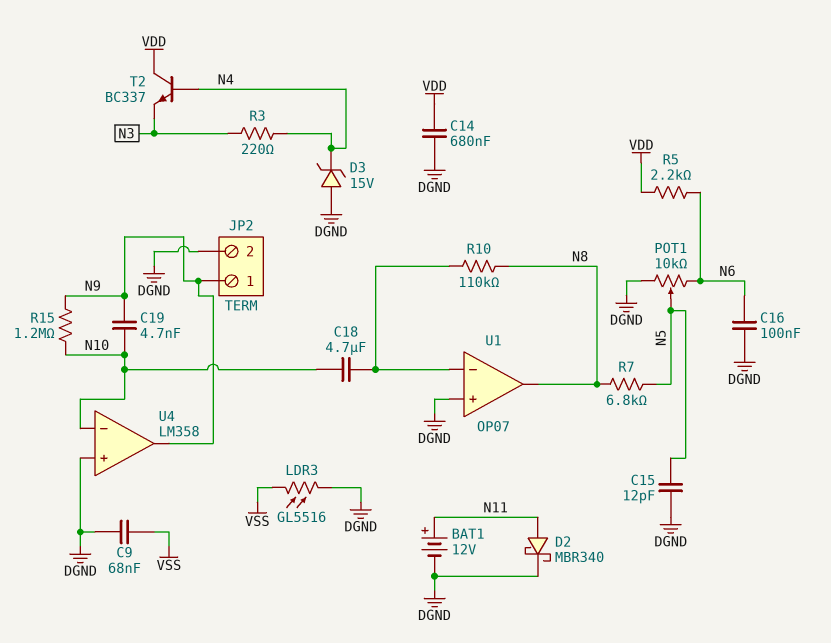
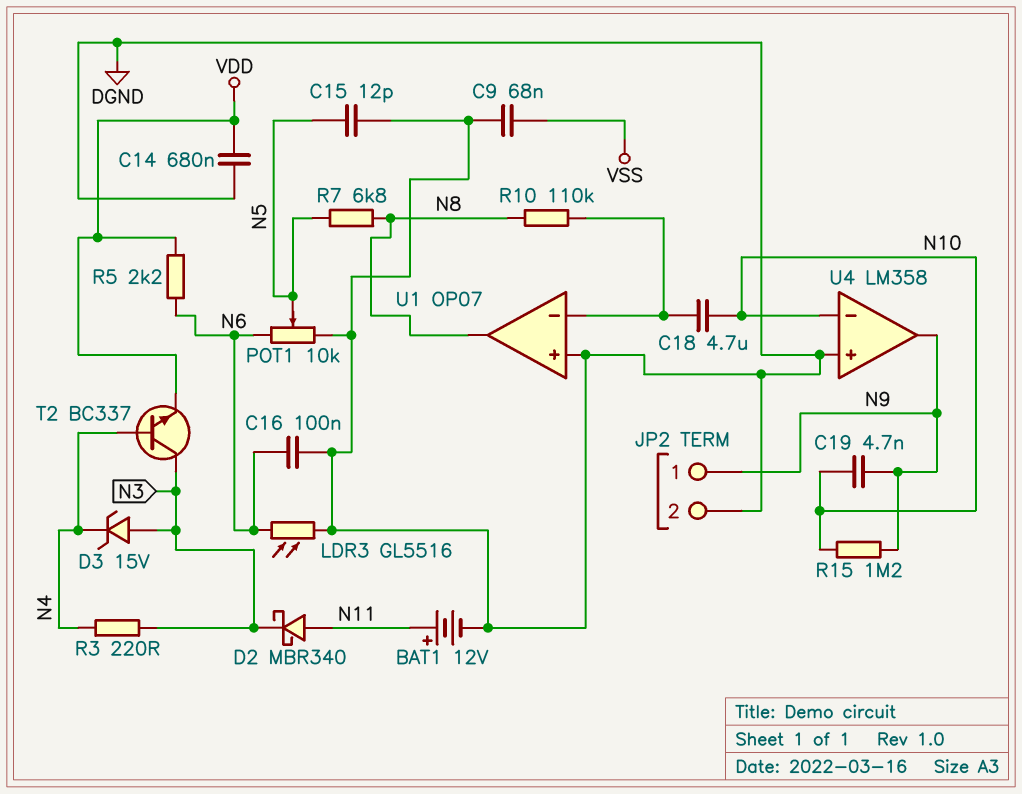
D2: schottky MBR340 (A N11, K DGND) -> schottky MBR340 (A N11, K N3)
D3: zener 15V (A DGND, K N4) -> zener 15V (A N3, K N4)
LDR3: GL5516 (DGND, VSS) -> GL5516 (DGND, N6)
T2: NPN BC337 (B N4, C VDD, E N3) -> NPN BC337 (B N4, C N3, E VDD)

